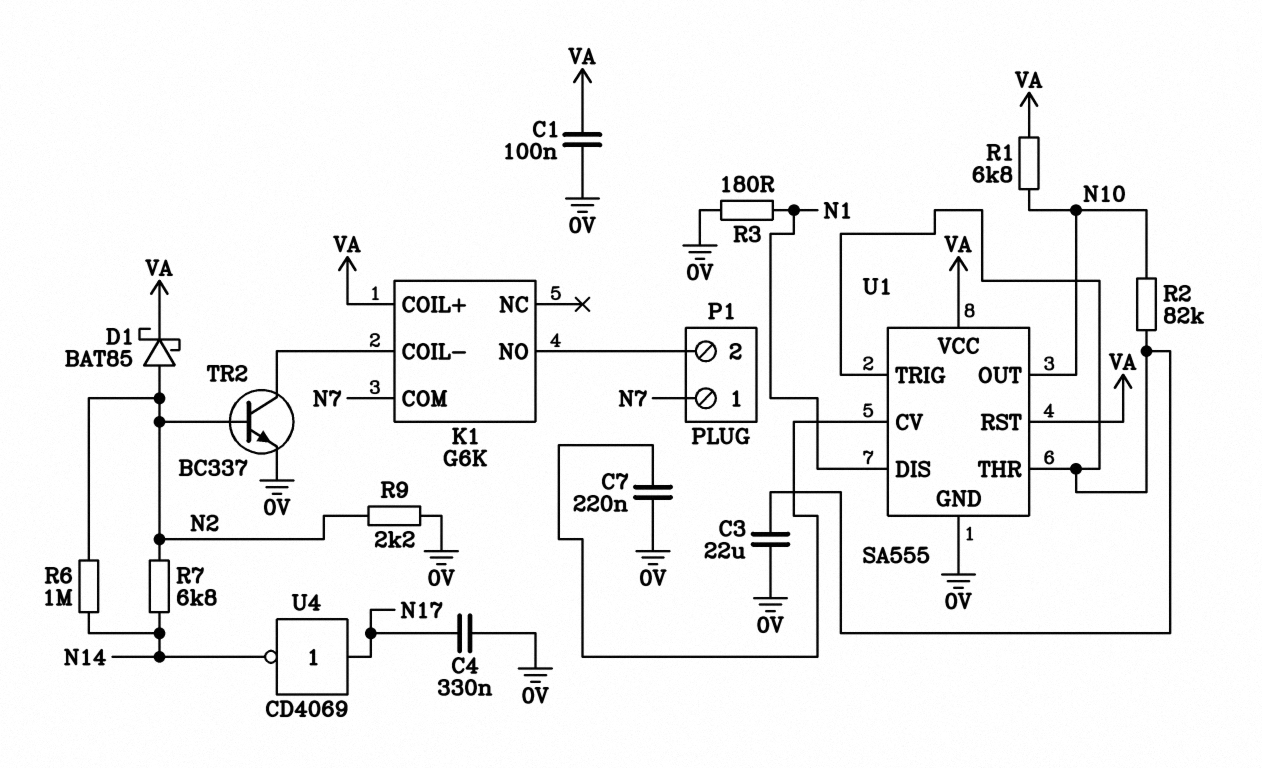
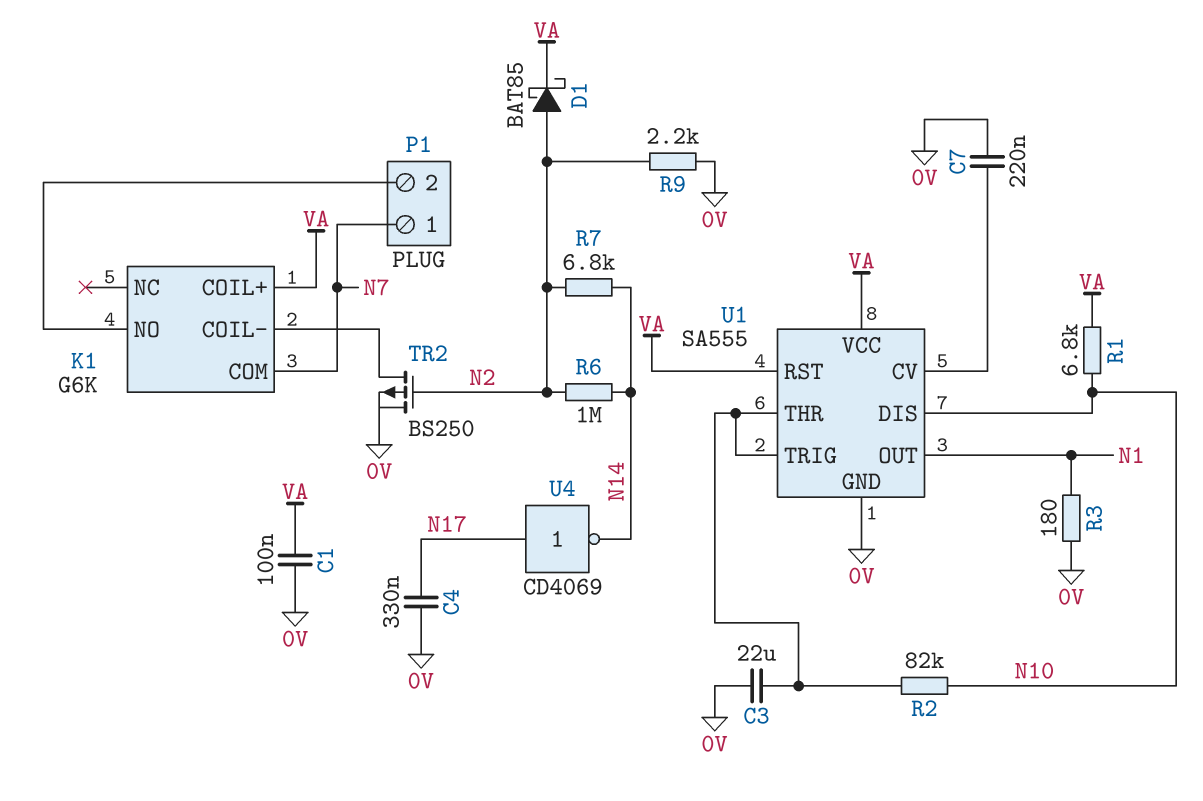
TR2: NPN BC337 (B N2, C K1/COIL-, E 0V) -> PMOS BS250 (G N2, D K1/COIL-, S 0V)
U1 pin DIS: N1 -> N10
U1 pin OUT: N10 -> N1

